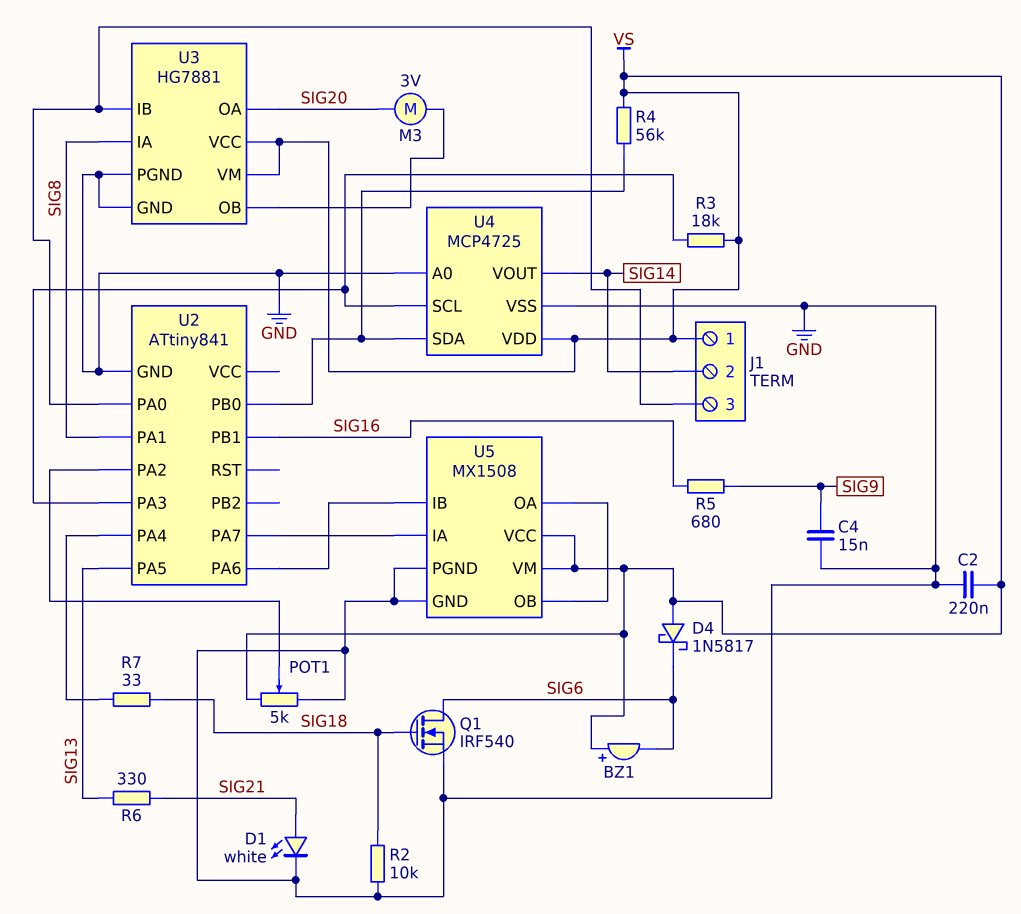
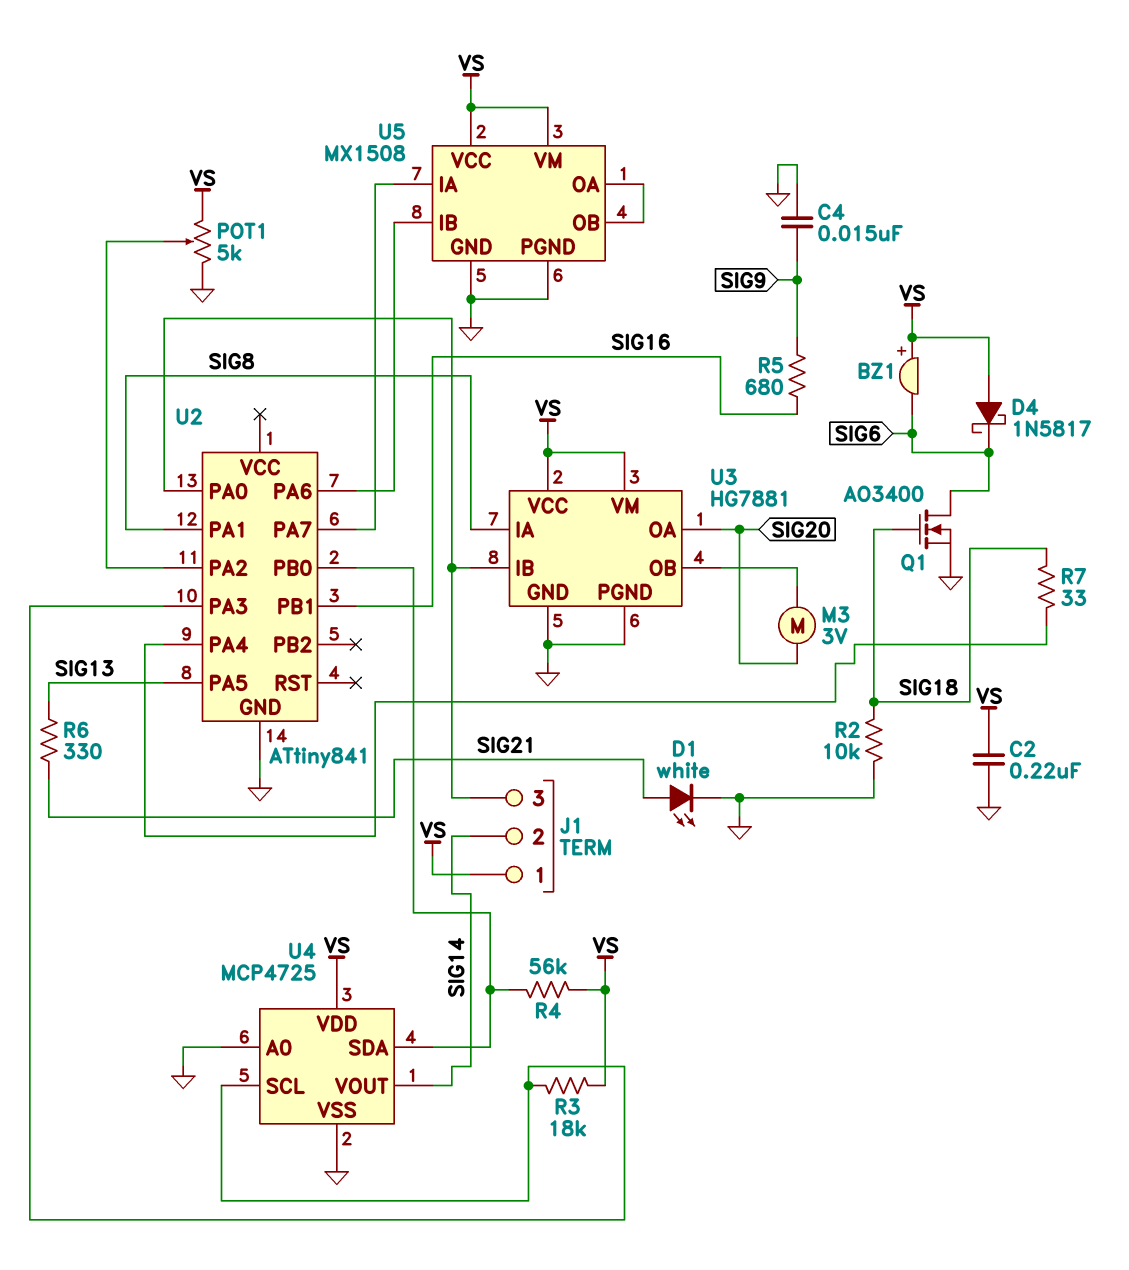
Q1: NMOS IRF540 (G SIG18, D SIG6, S GND) -> NMOS AO3400 (G SIG18, D SIG6, S GND)

